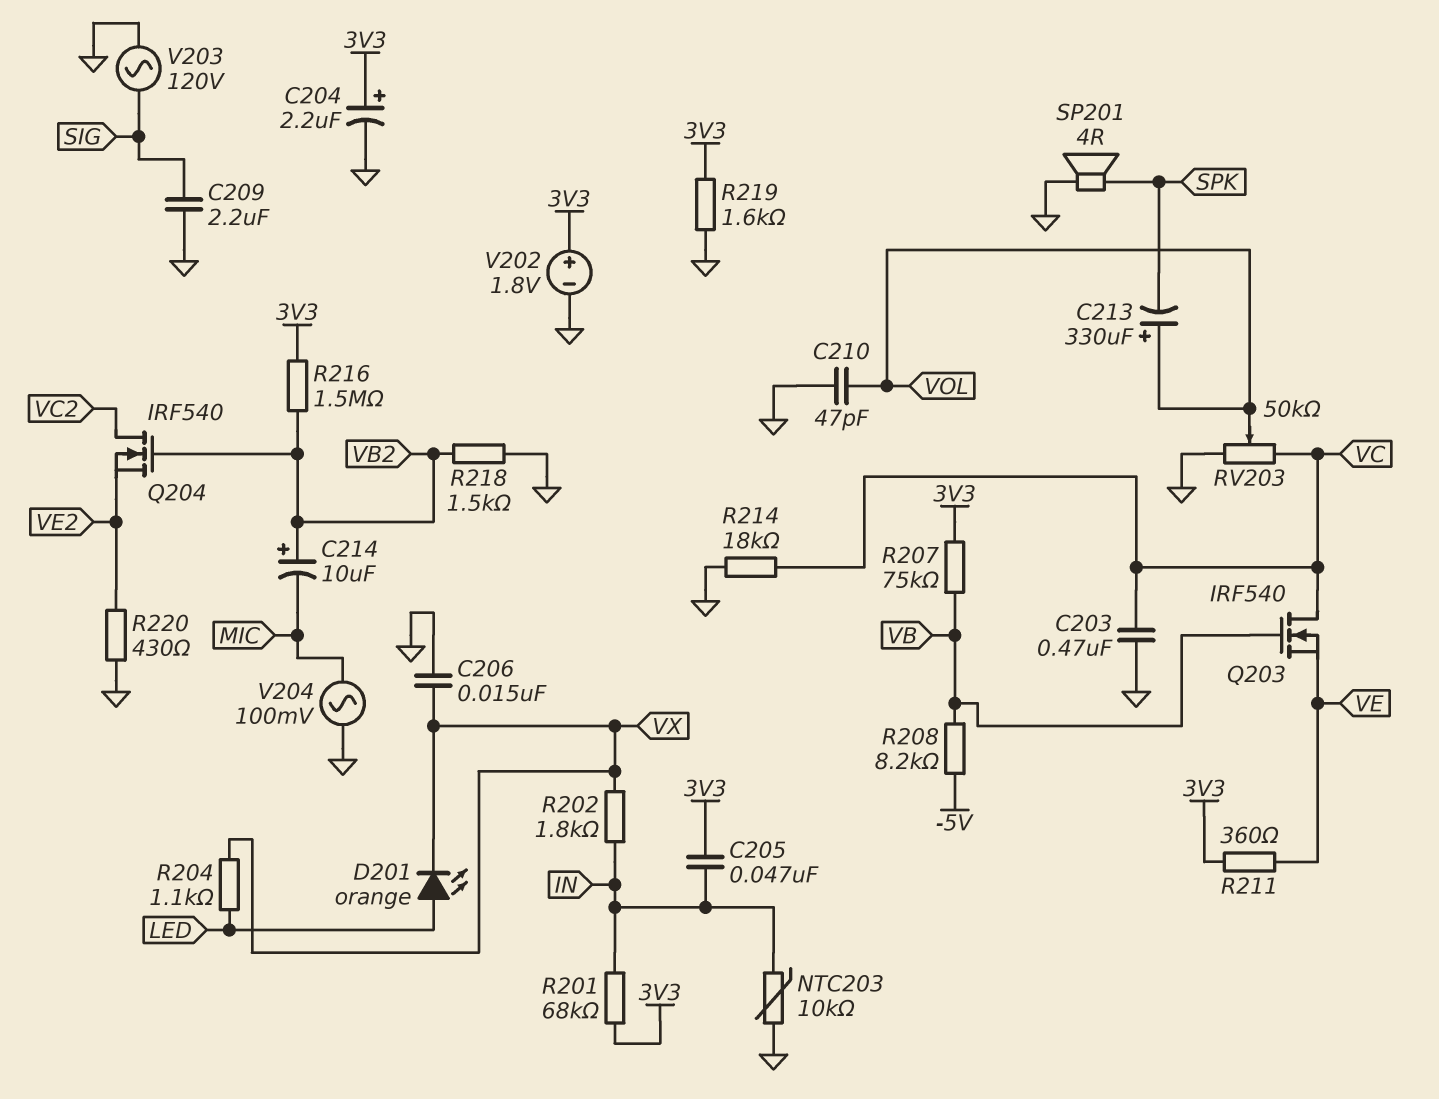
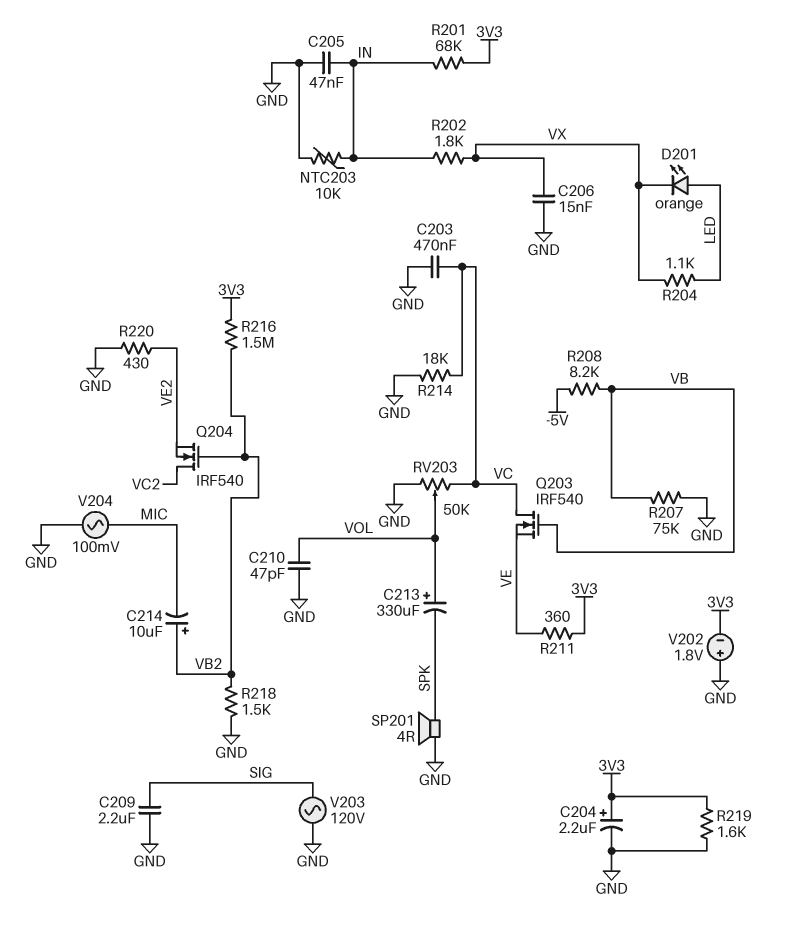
C205: 47nF (3V3, IN) -> 47nF (GND, IN)
R207: 75k (3V3, VB) -> 75k (GND, VB)
V202: 1.8V (plus 3V3, minus GND) -> 1.8V (plus GND, minus 3V3)

